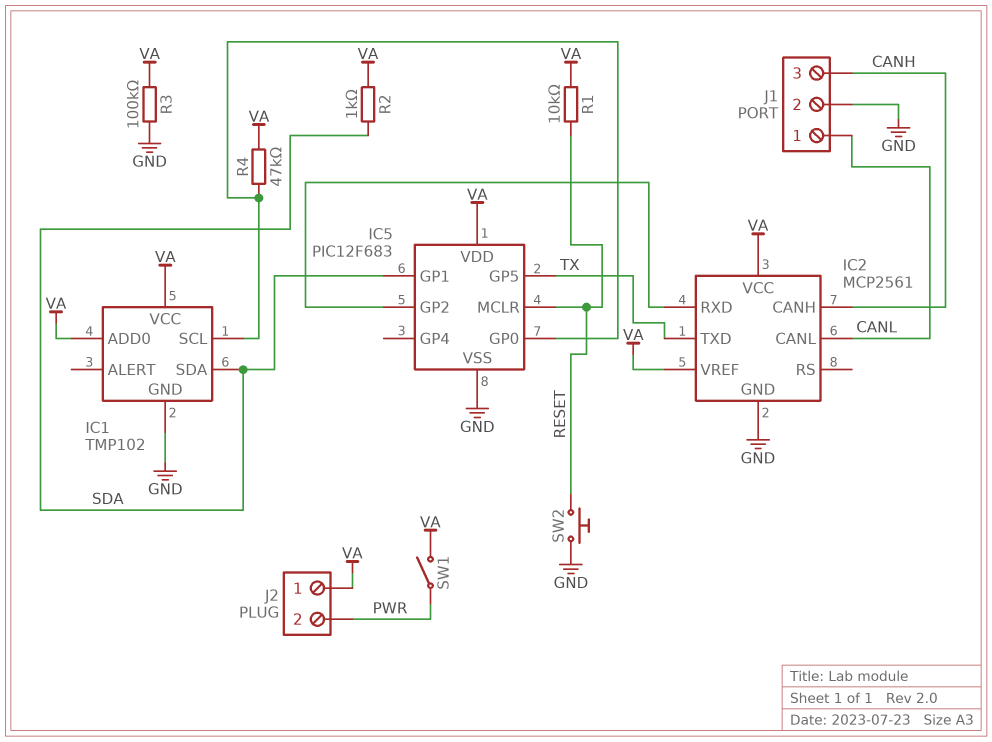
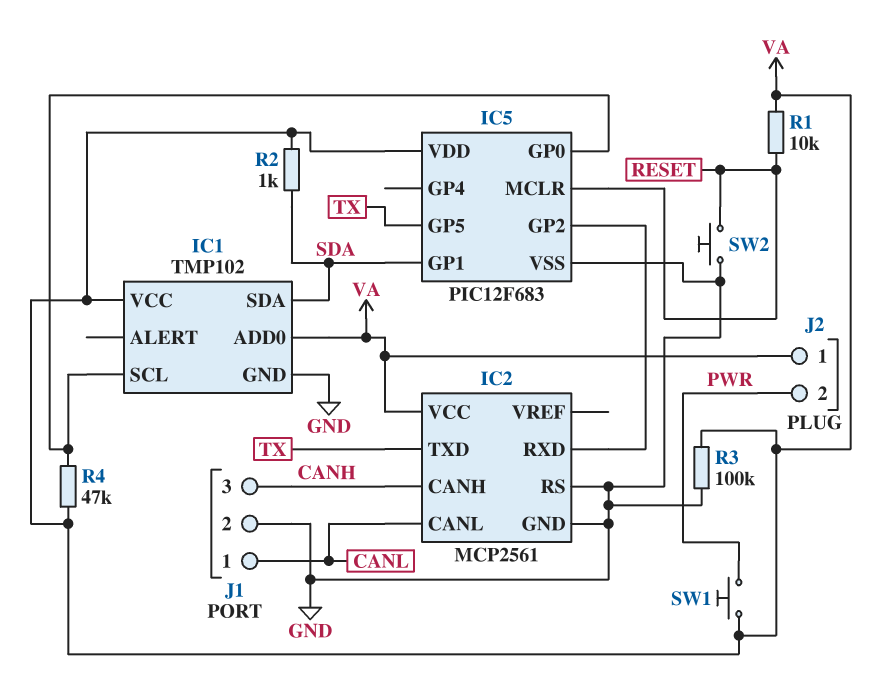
IC2 pin RS: none -> GND
IC2 pin VREF: VA -> none
SW1: switch (PWR, VA) -> button (PWR, VA)

